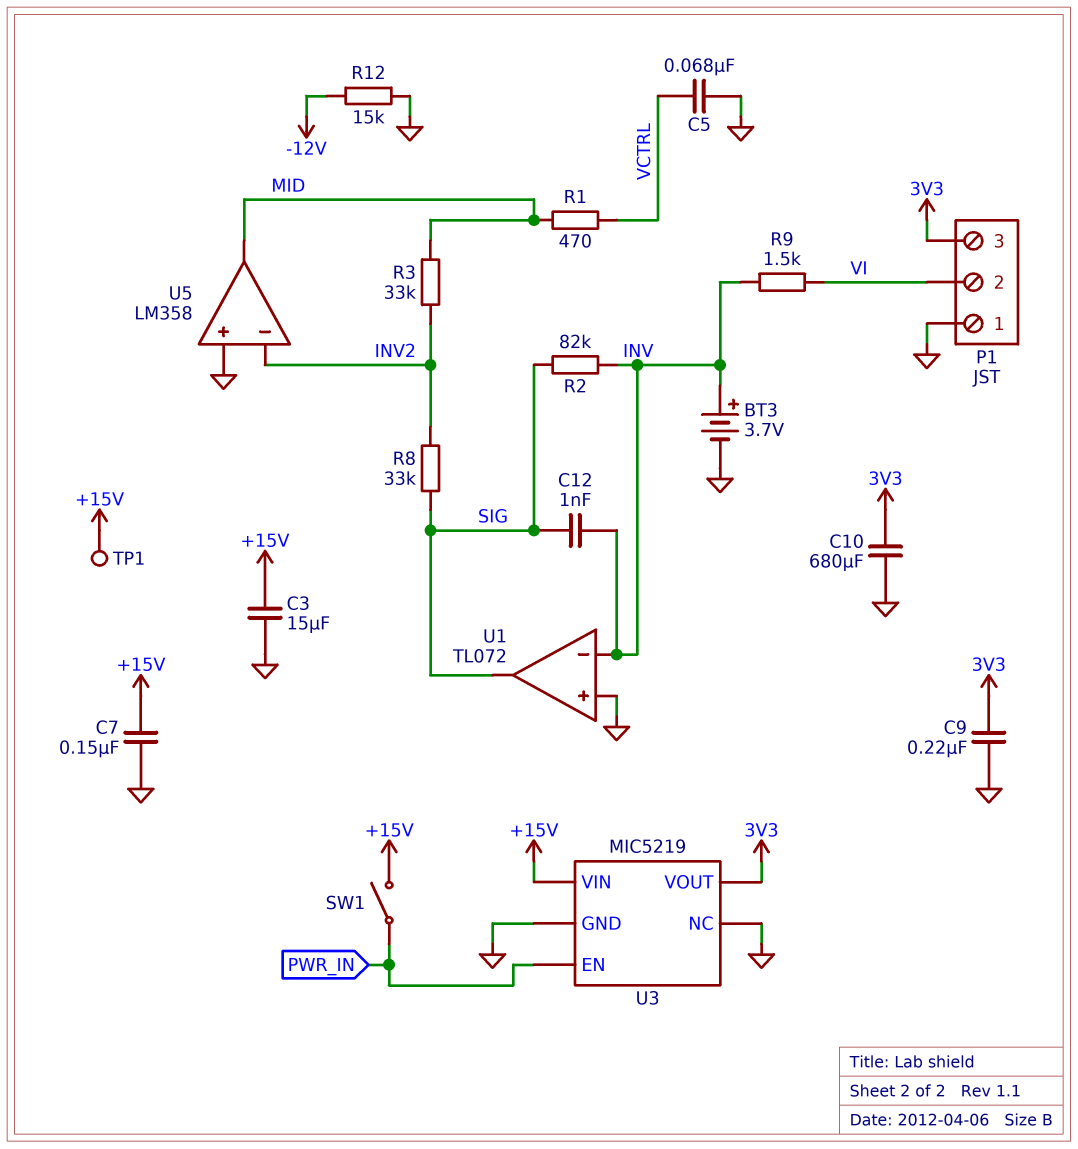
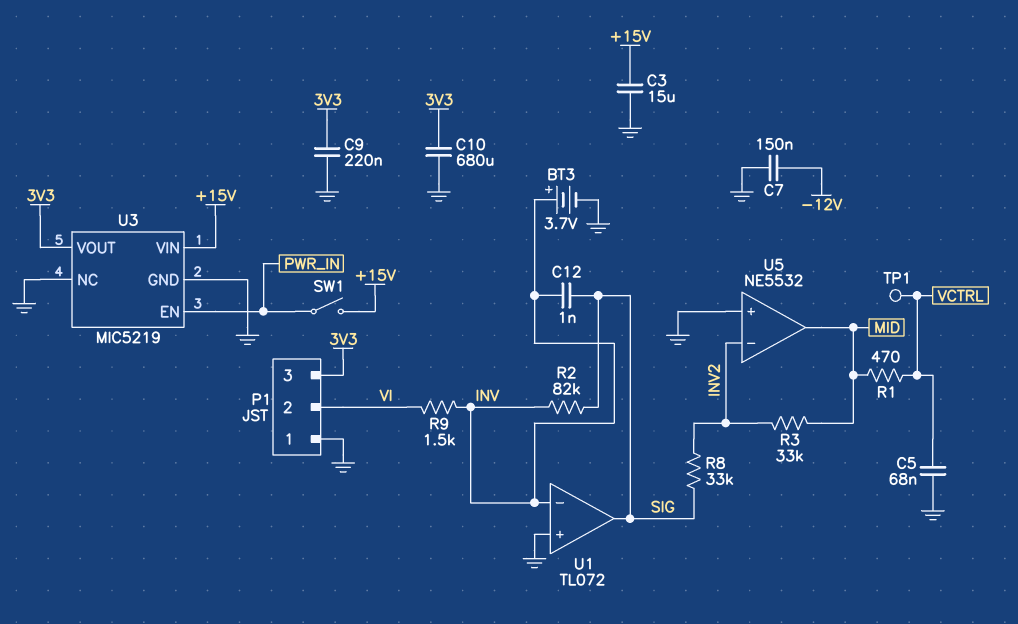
C7: 150nF (+15V, GND) -> 150nF (-12V, GND)
R12: 15k (-12V, GND) -> none
TP1: test point (+15V) -> test point (VCTRL)
U5: LM358 -> NE5532

